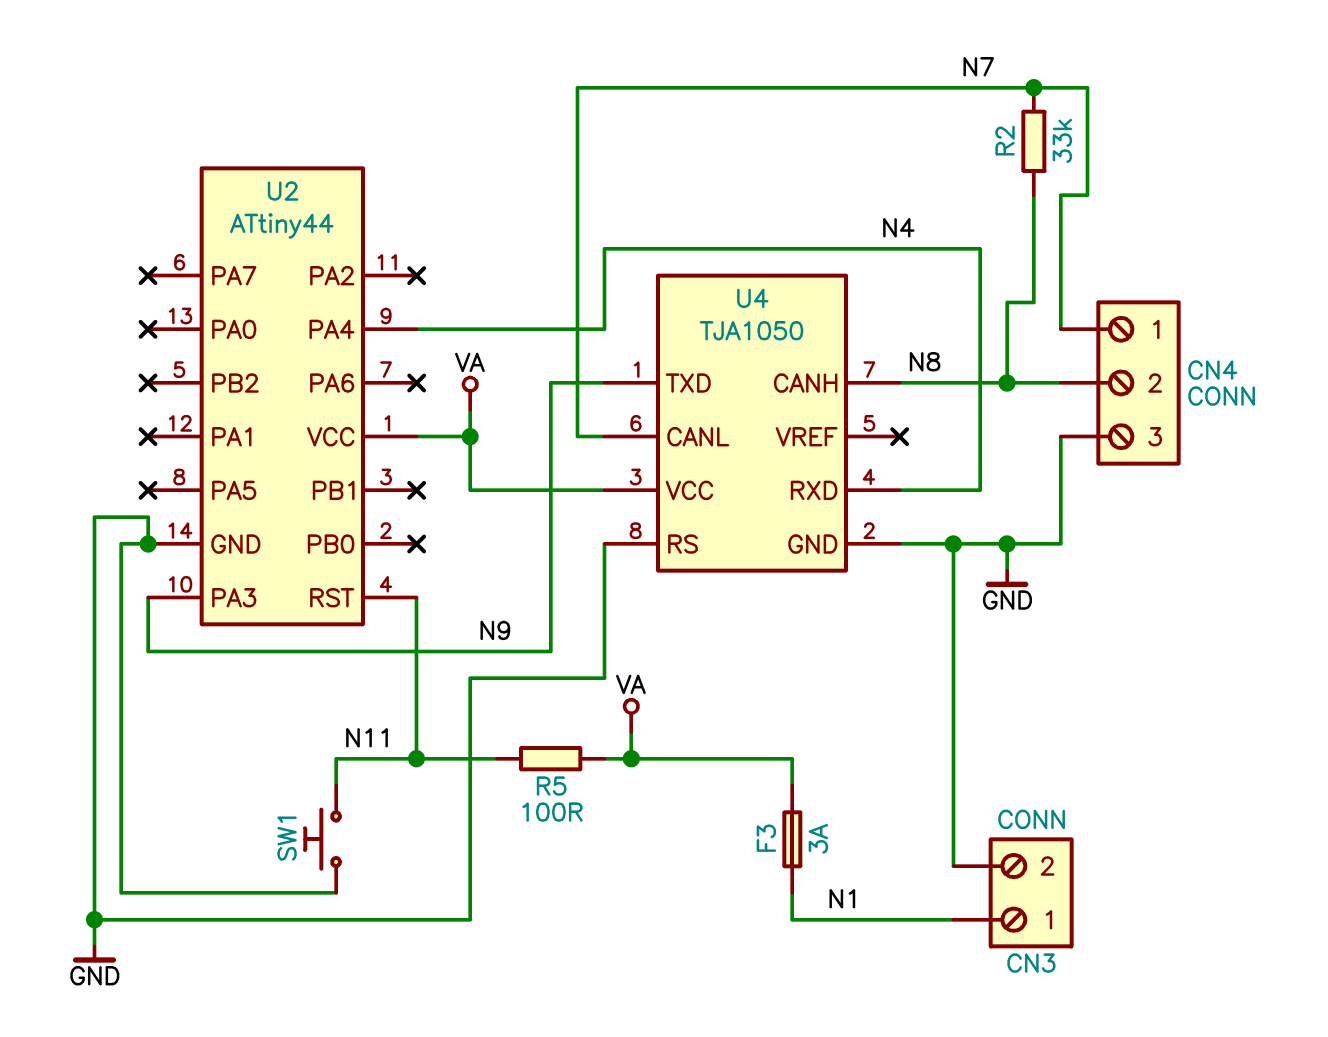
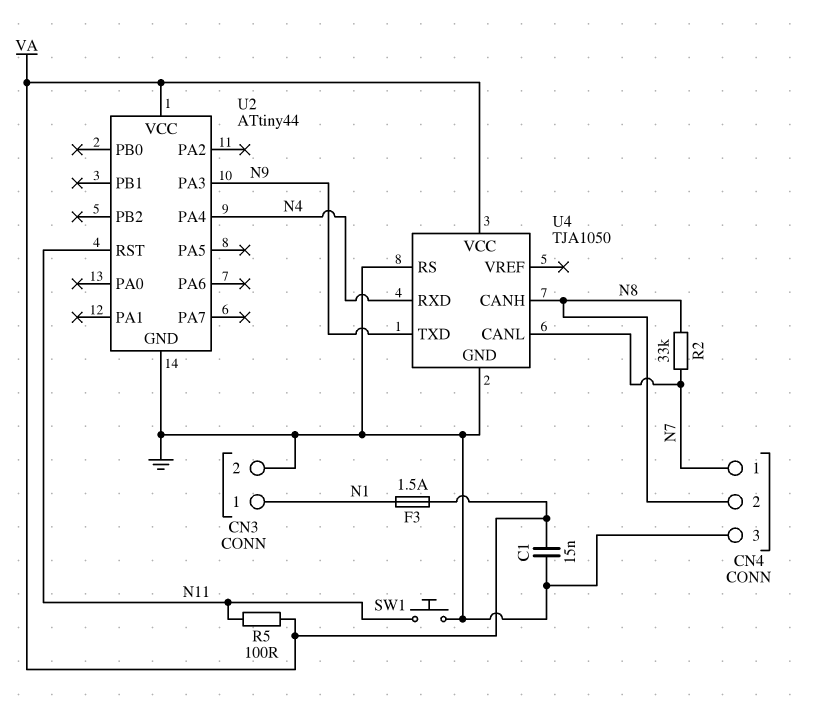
C1: none -> 15nF (GND, VA)
F3: 3A (N1, VA) -> 1.5A (N1, VA)

